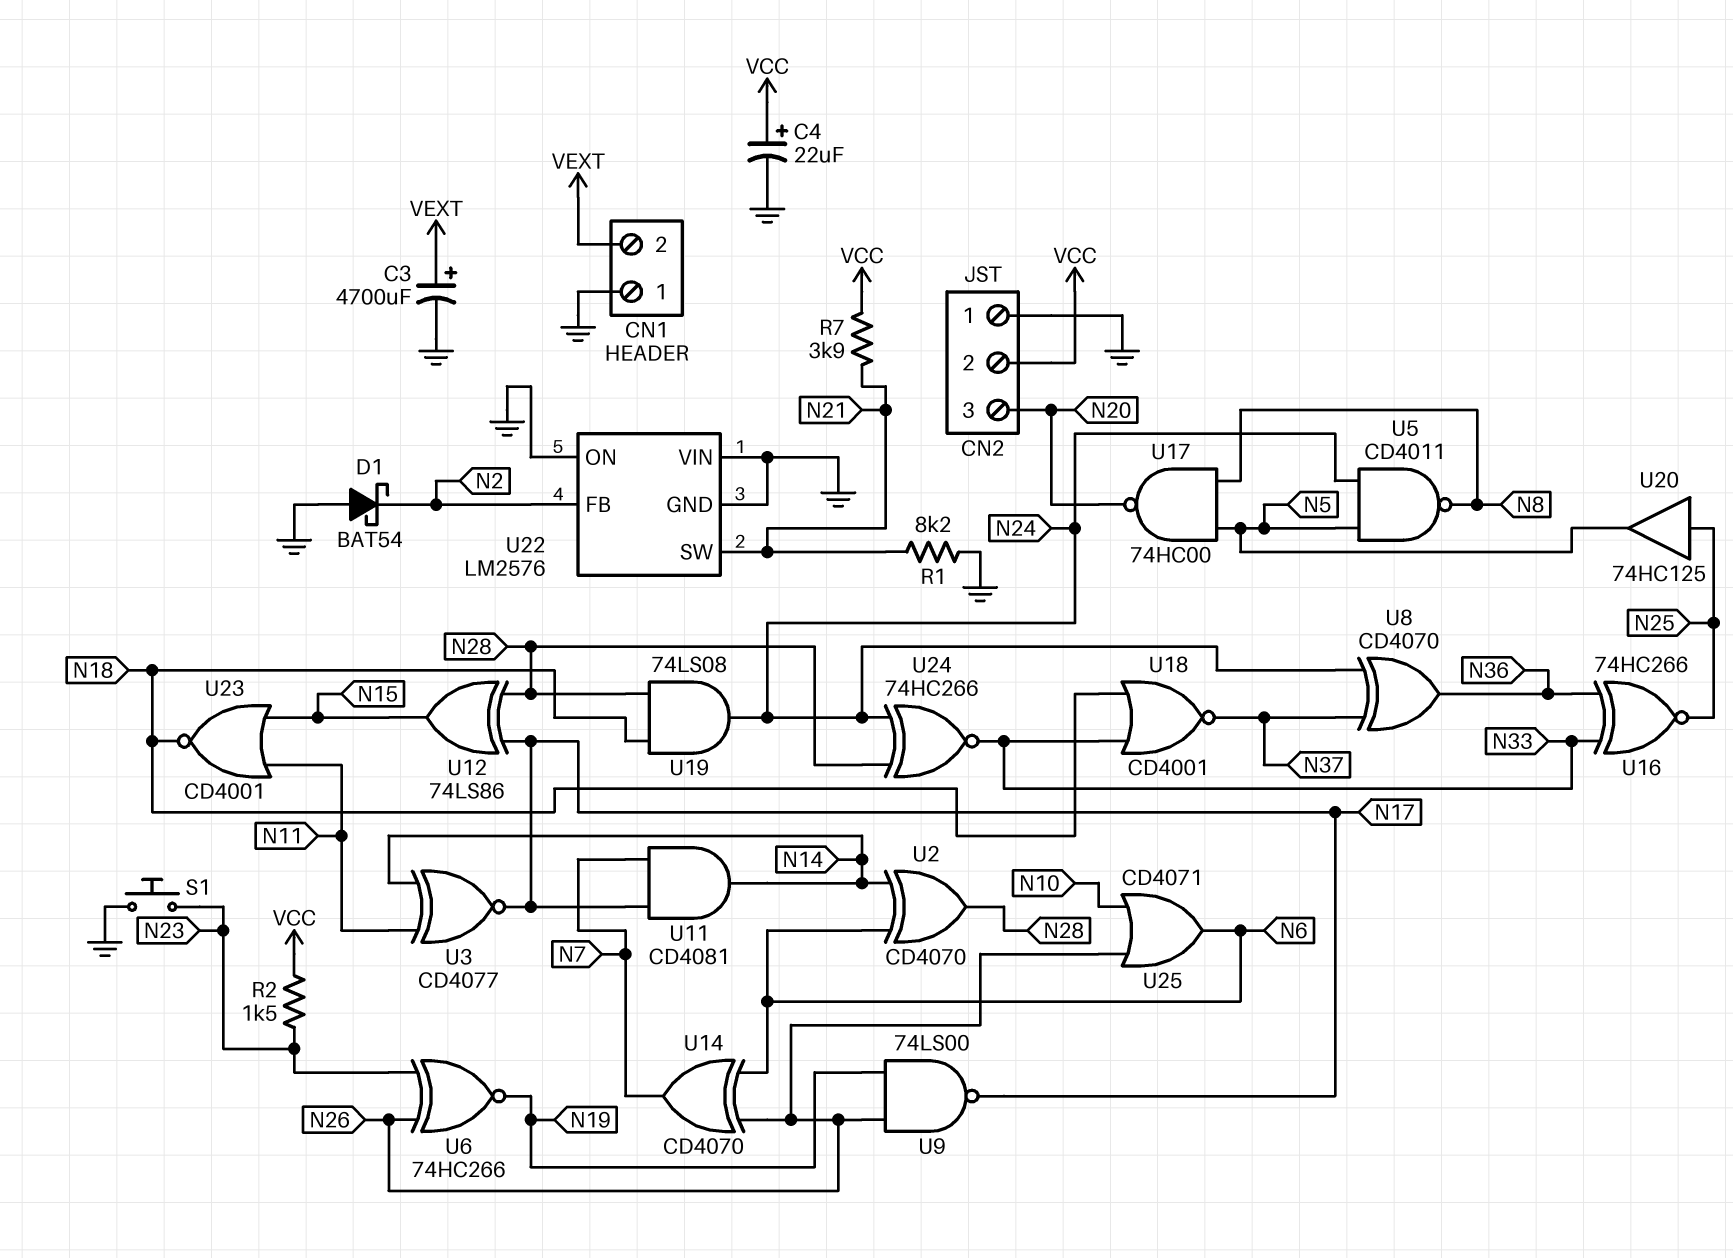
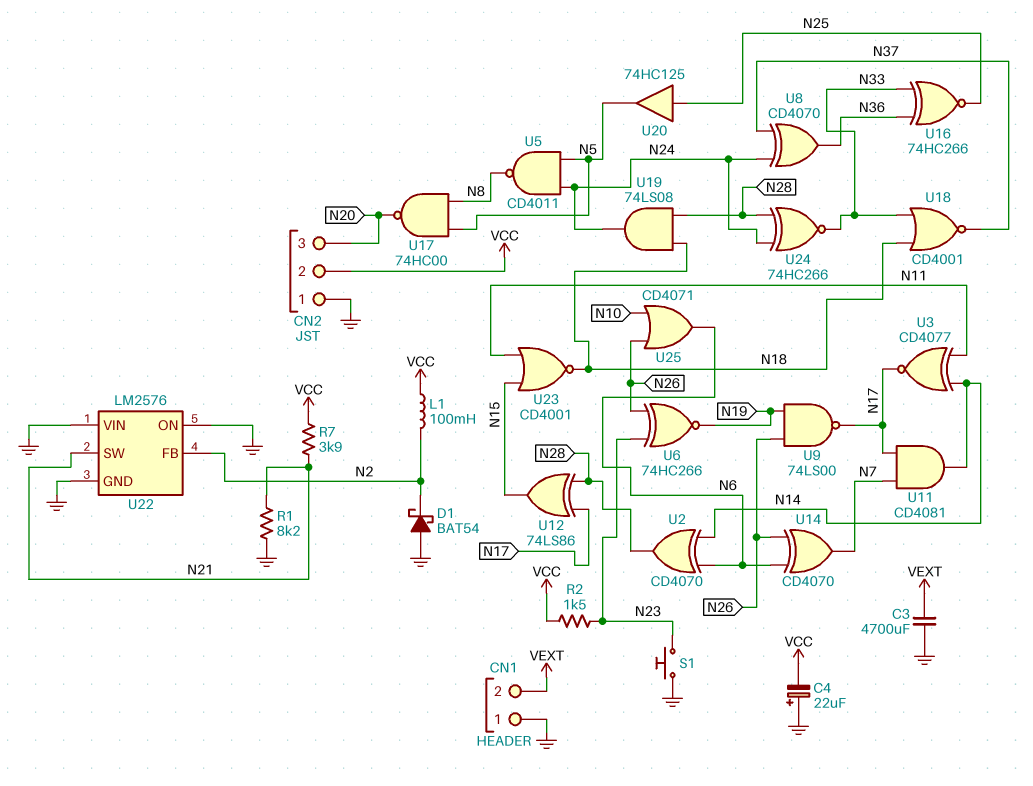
C3: 4700uF (plus VEXT, minus GND) -> 4700uF (GND, VEXT)
C4: 22uF (plus VCC, minus GND) -> 22uF (plus GND, minus VCC)
L1: none -> 100mH (N2, VCC)

